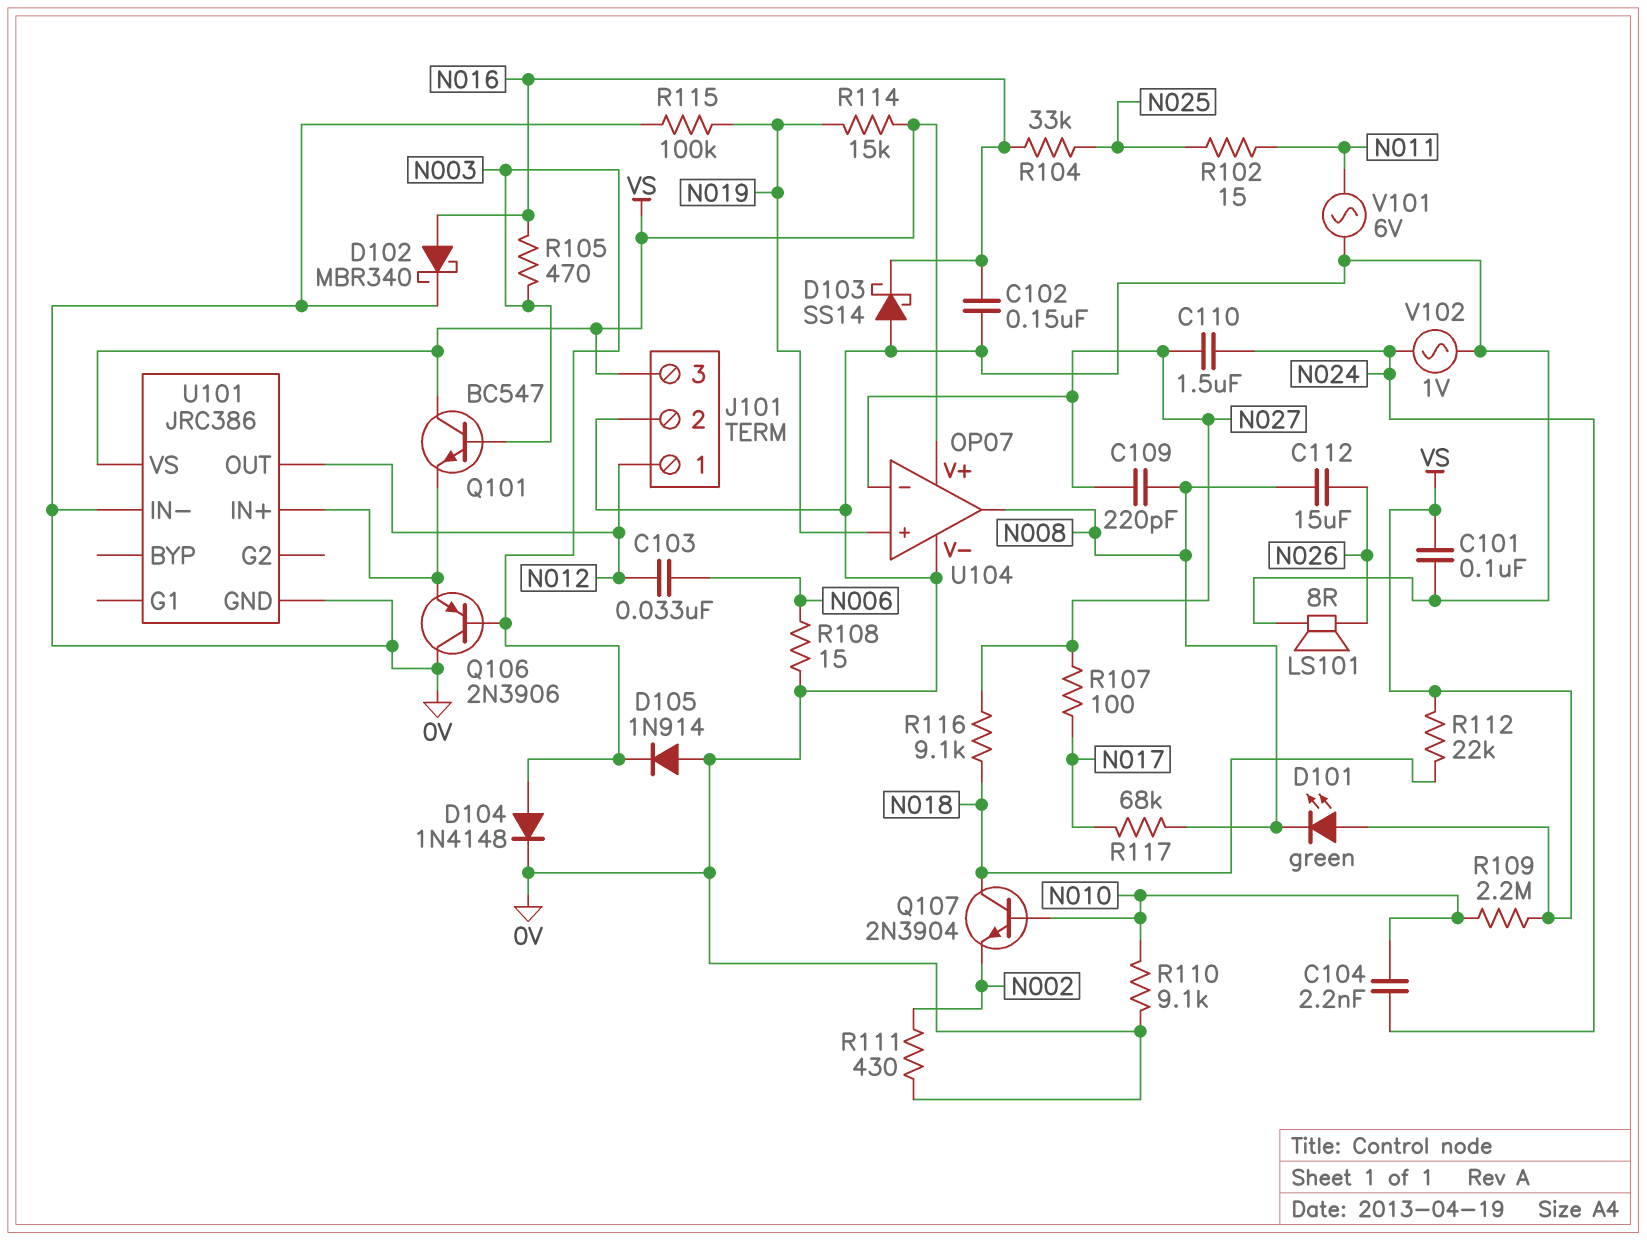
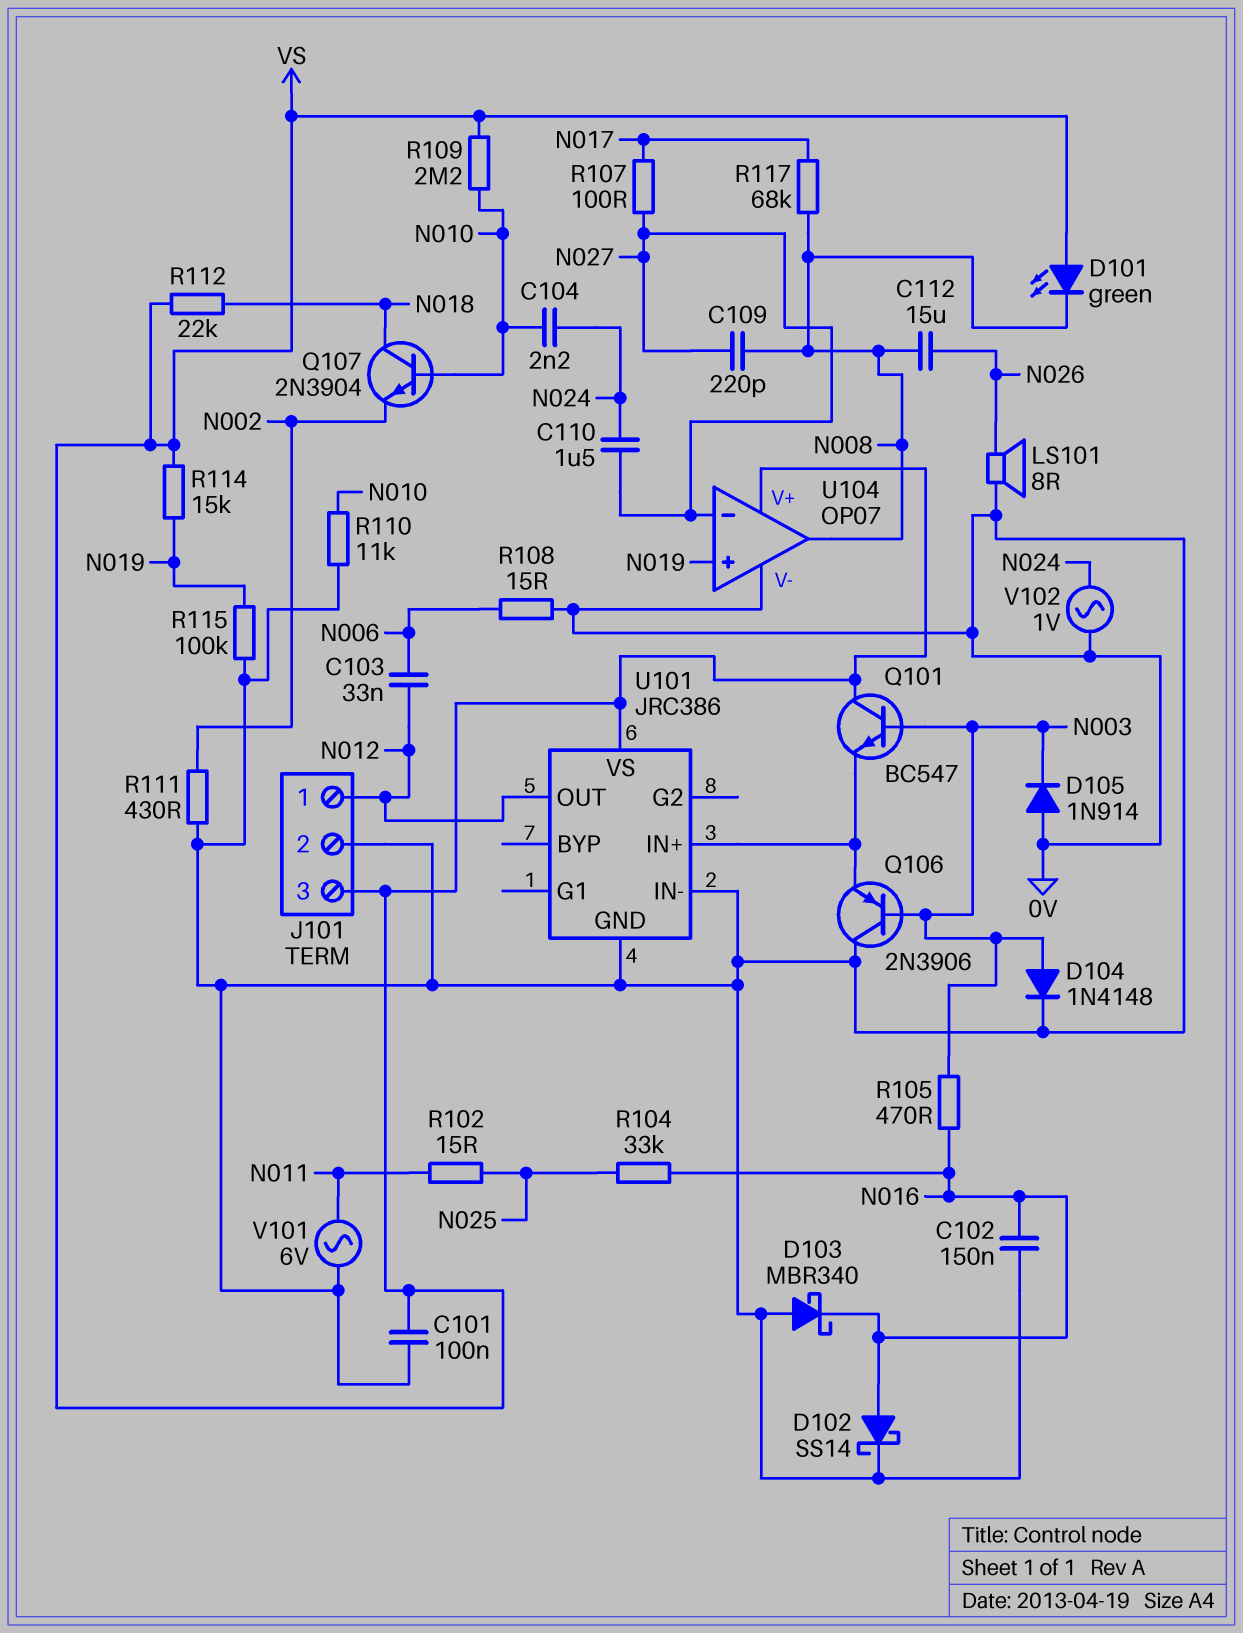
D102: schottky MBR340 (A N016, K 0V) -> schottky SS14 (A N016, K 0V)
D103: schottky SS14 (A 0V, K N016) -> schottky MBR340 (A 0V, K N016)
R110: 9.1k (0V, N010) -> 11k (0V, N010)
R116: 9.1k (N018, N027) -> none

